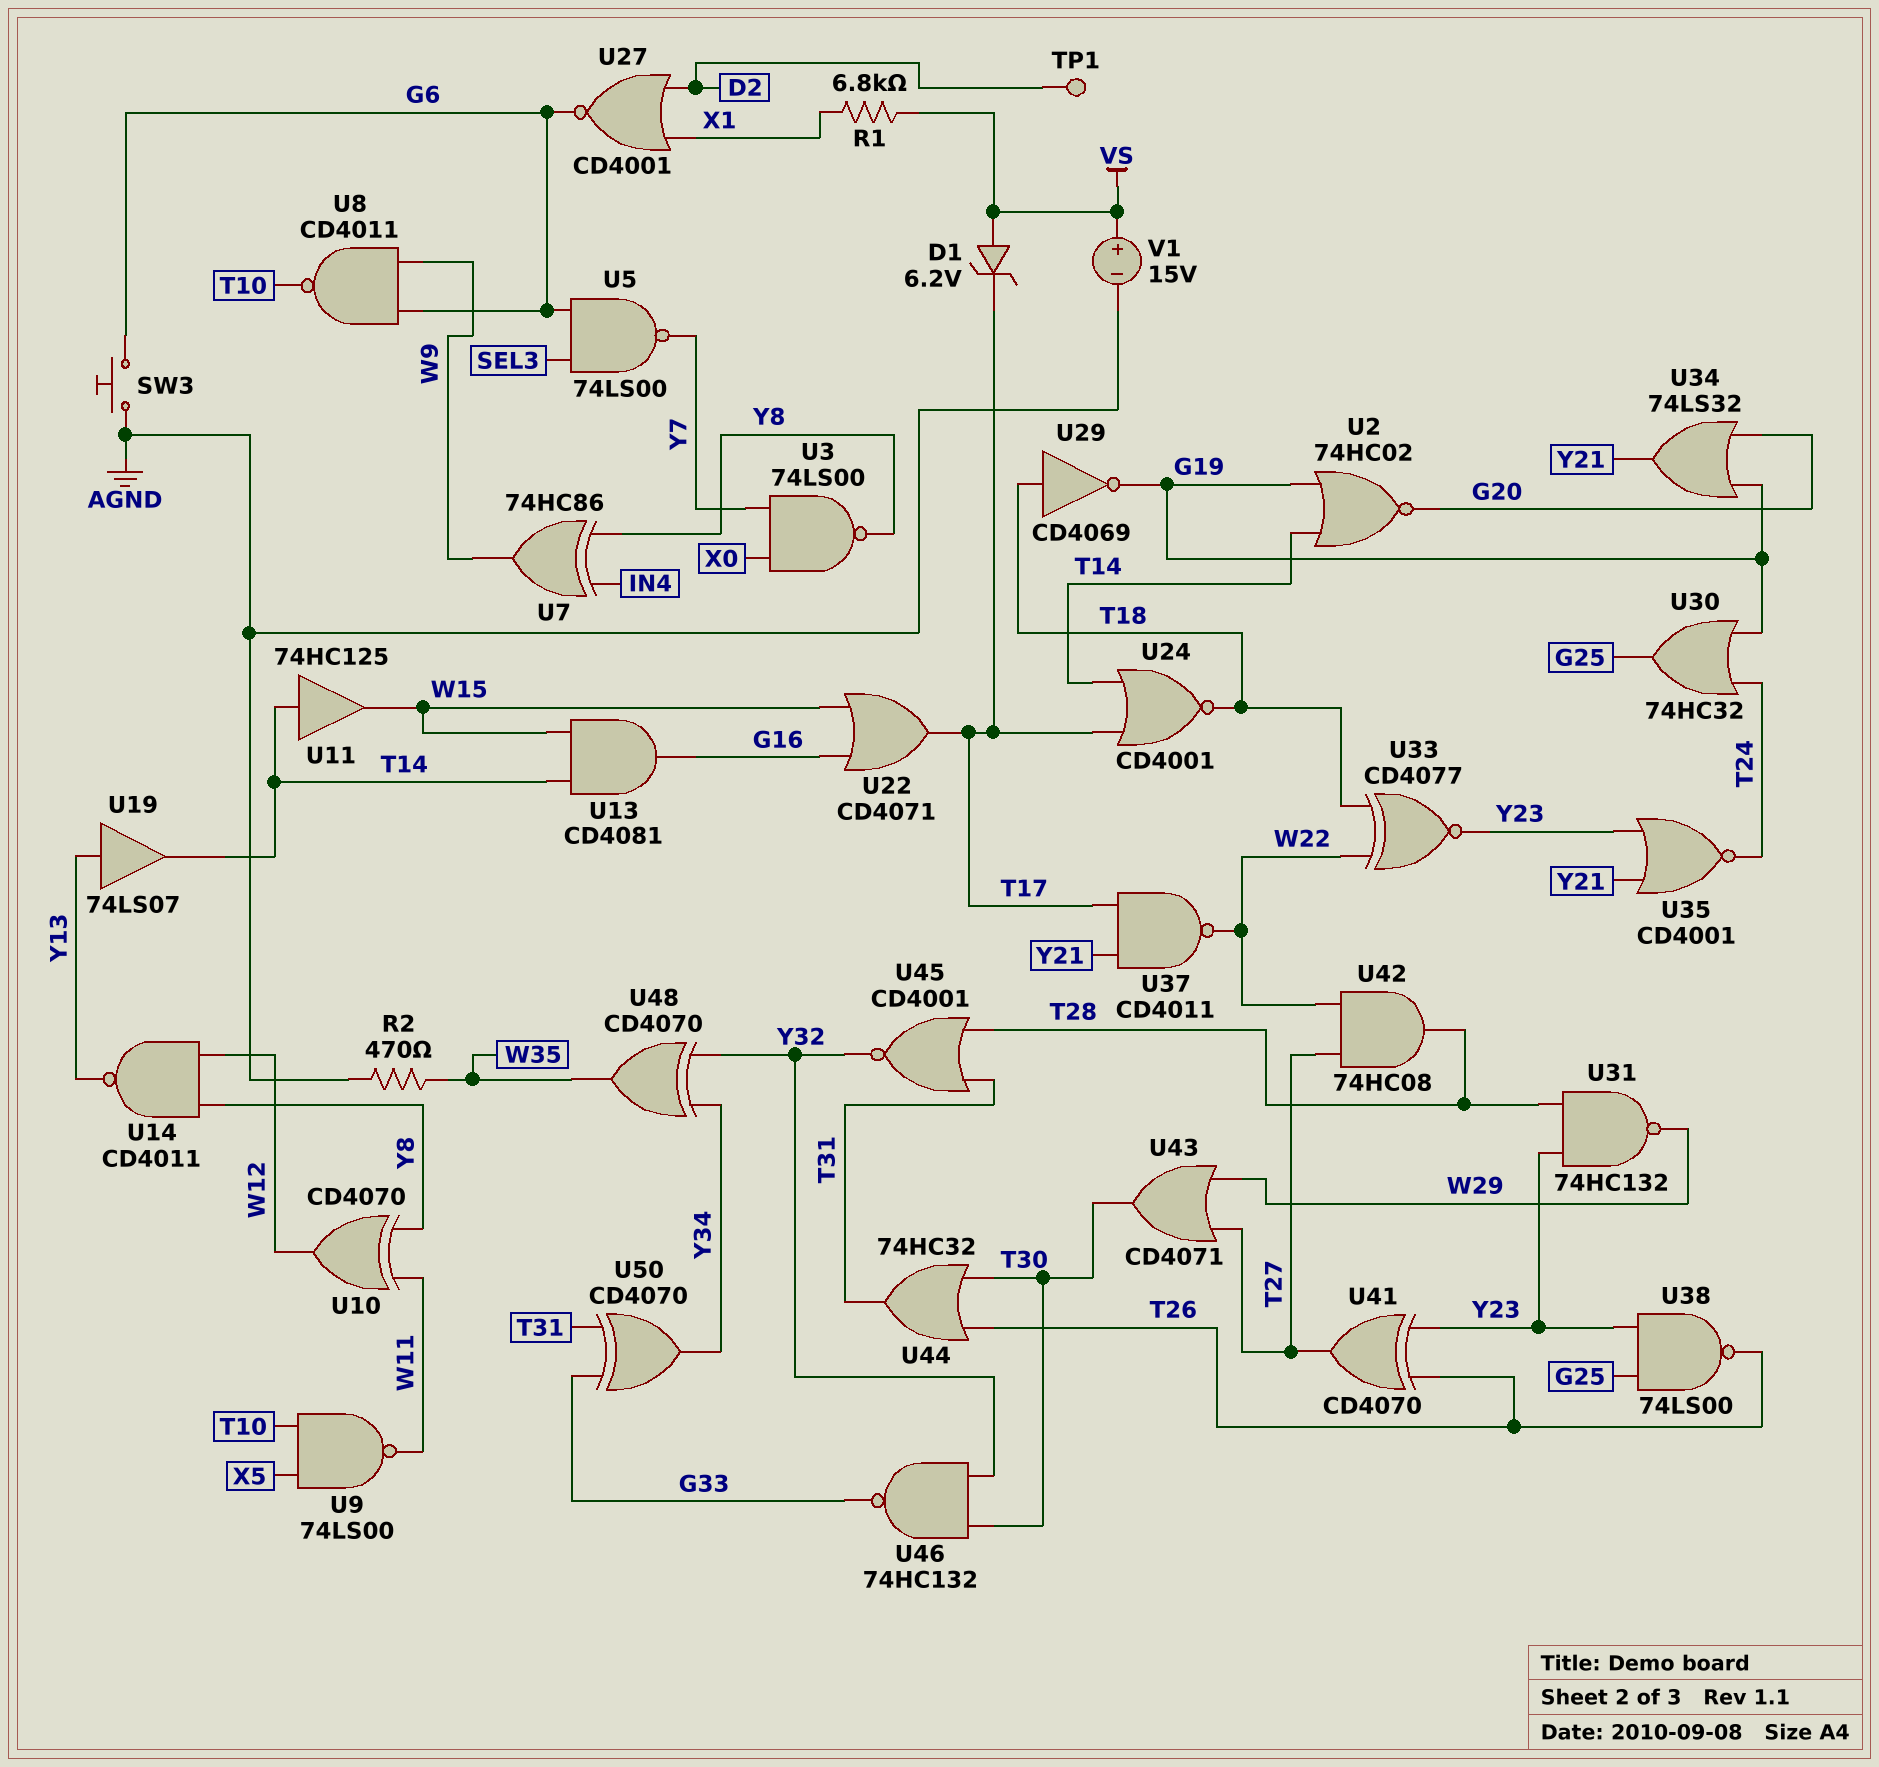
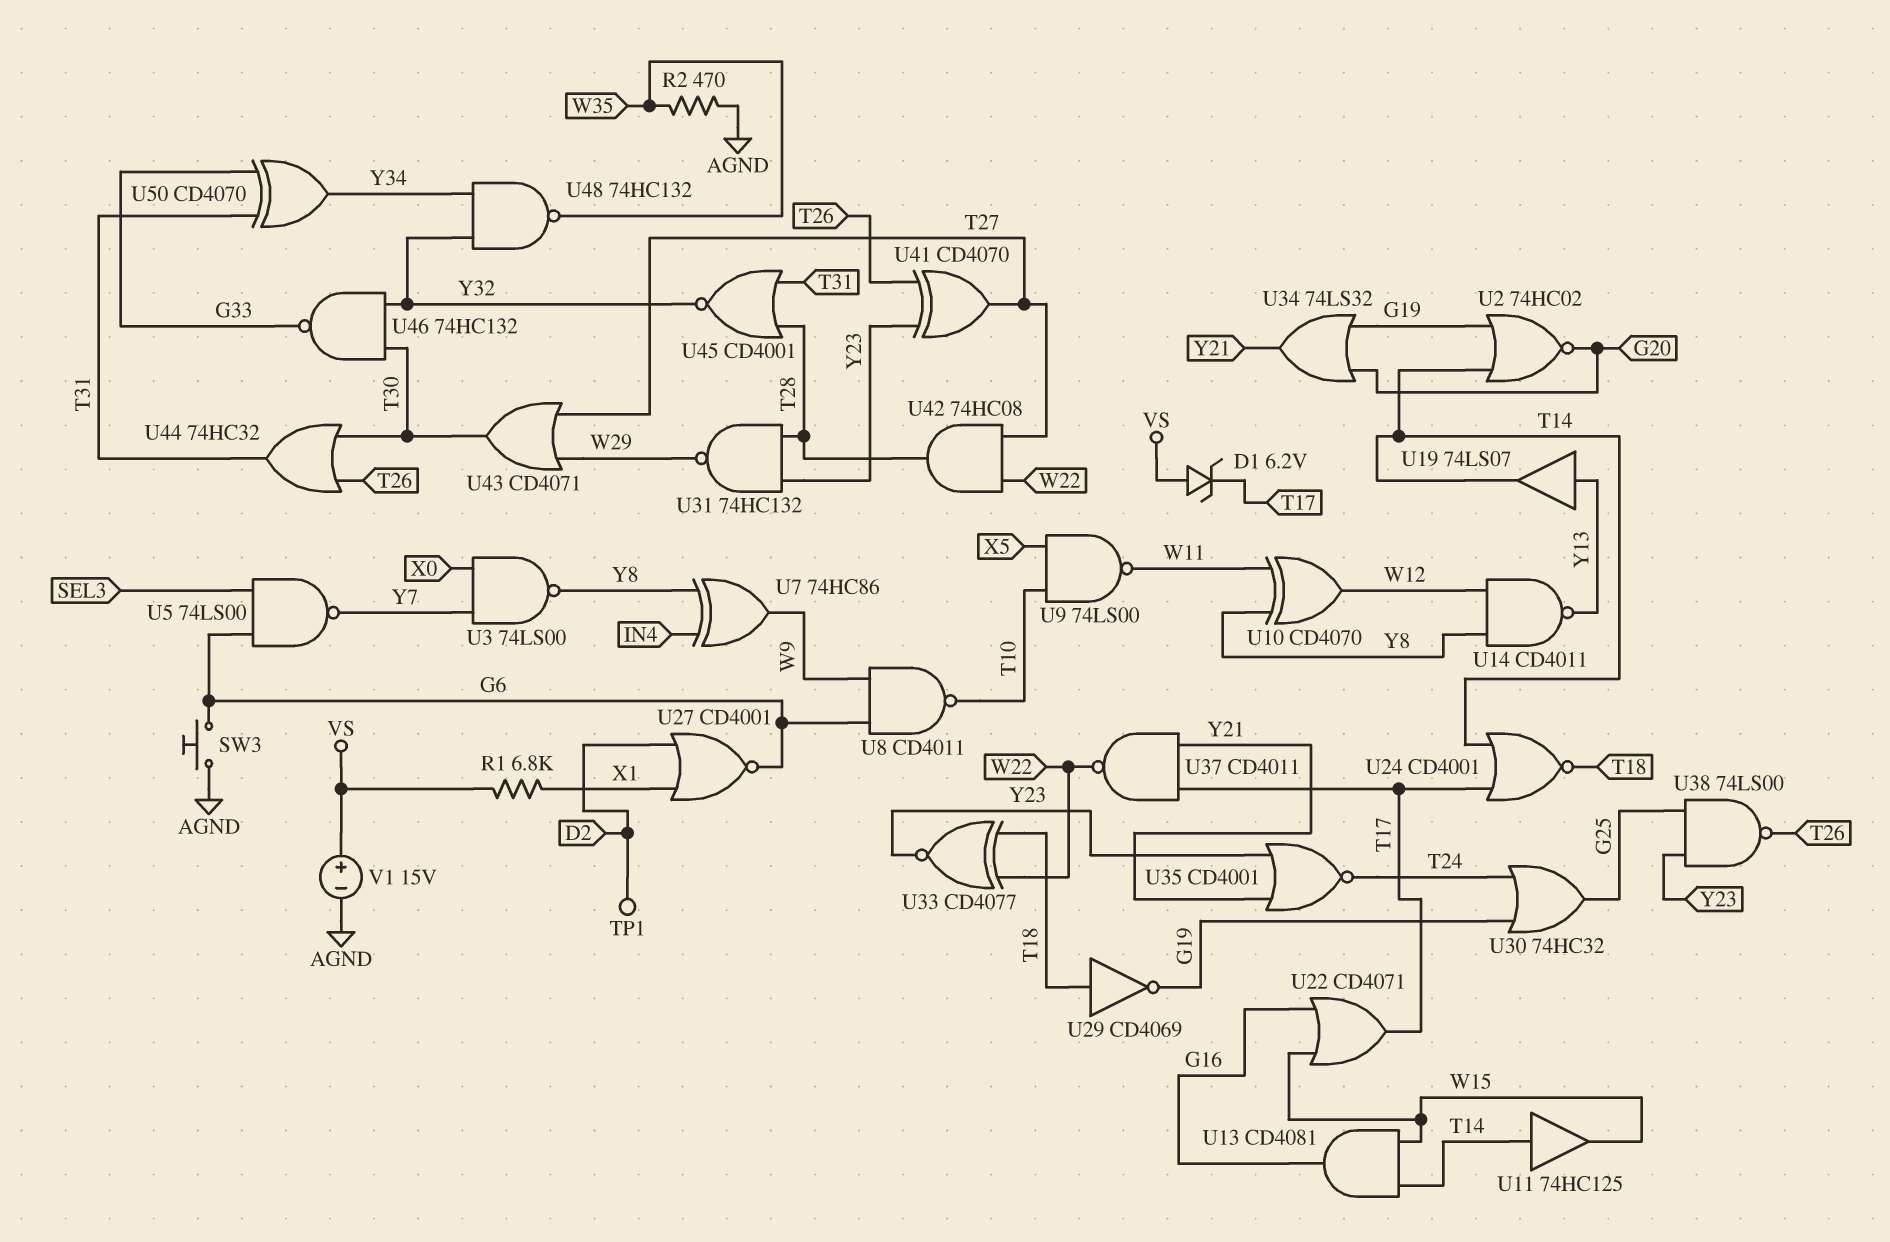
U48: XOR CD4070 (in Y32, in Y34, out W35) -> NAND 74HC132 (in Y32, in Y34, out W35)

